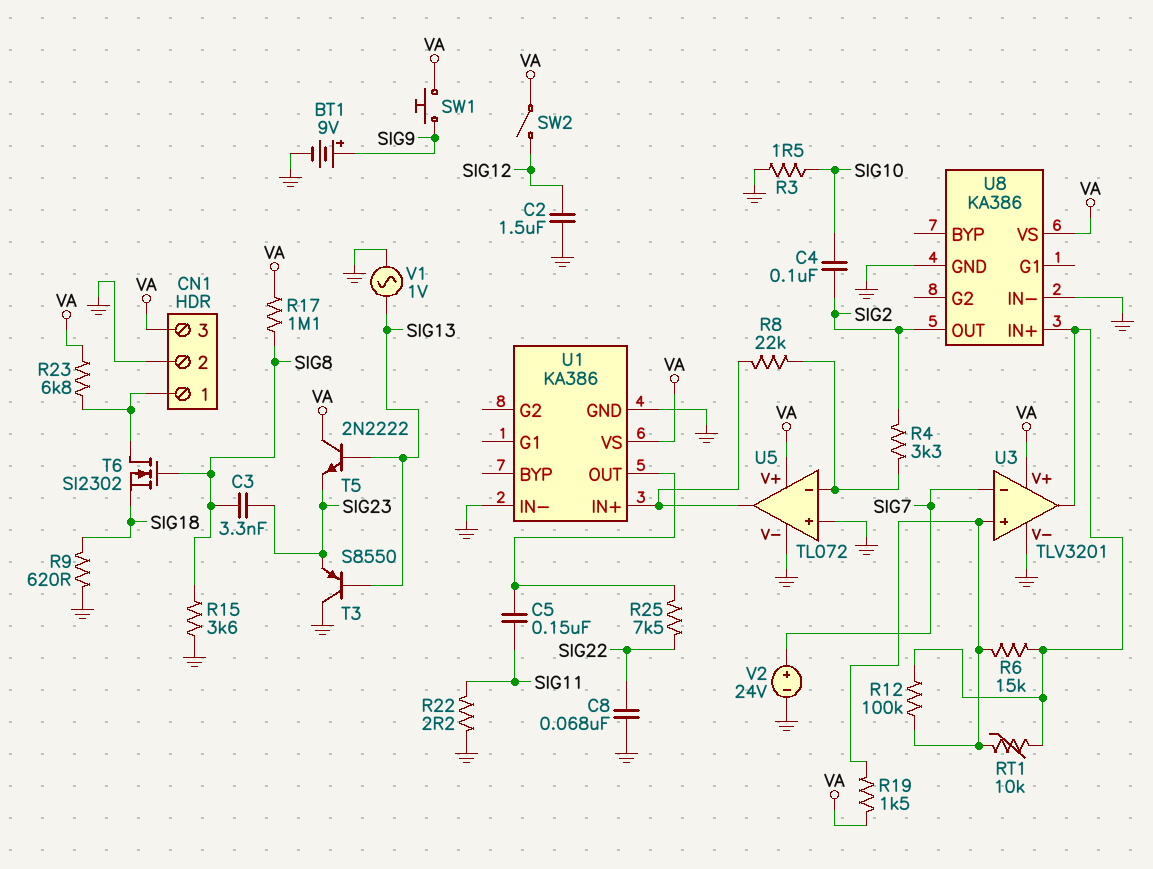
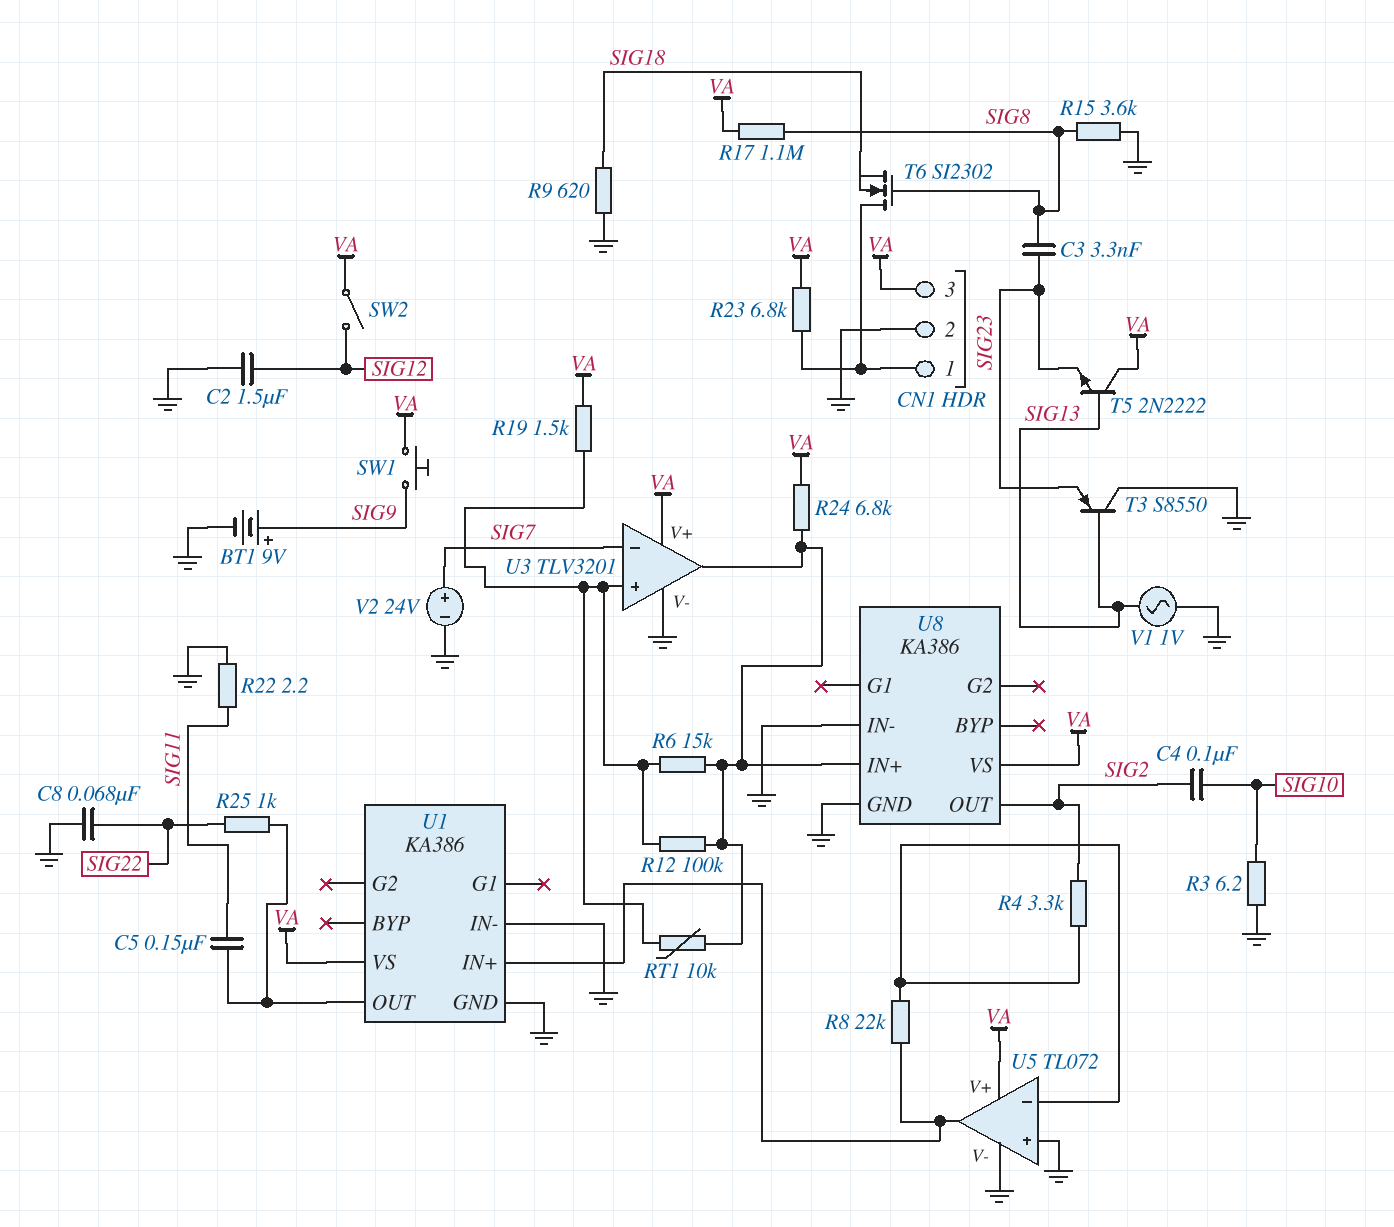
R3: 1.5 (GND, SIG10) -> 6.2 (GND, SIG10)
R24: none -> 6.8k (U3/out, VA)
R25: 7.5k (SIG22, U1/OUT) -> 1k (SIG22, U1/OUT)

